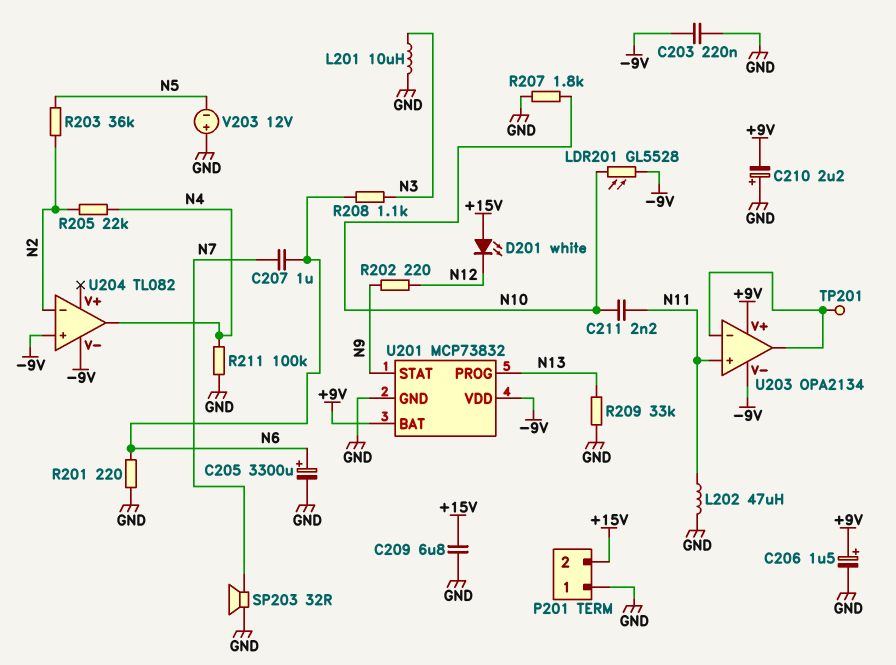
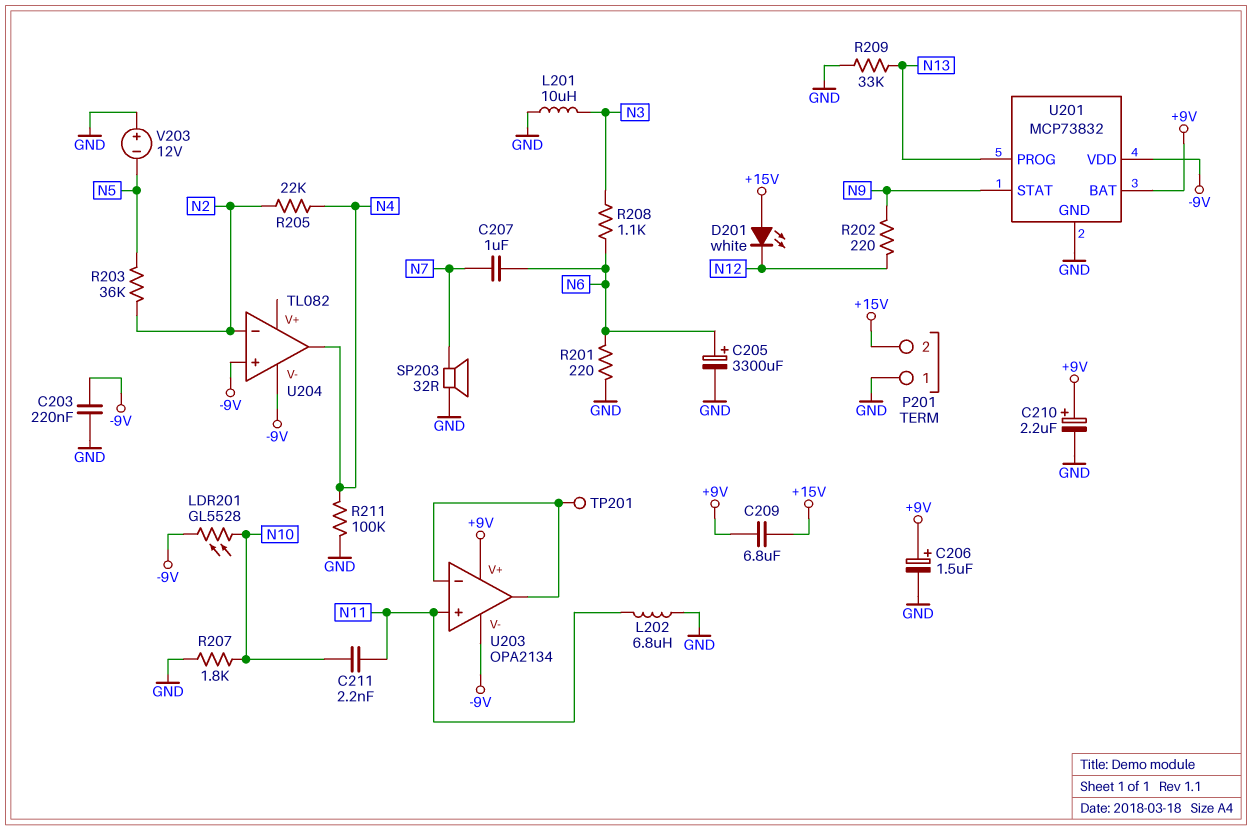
C209: 6.8uF (+15V, GND) -> 6.8uF (+9V, +15V)
C210: 2.2uF (plus GND, minus +9V) -> 2.2uF (plus +9V, minus GND)
L202: 47uH (GND, N11) -> 6.8uH (GND, N11)

